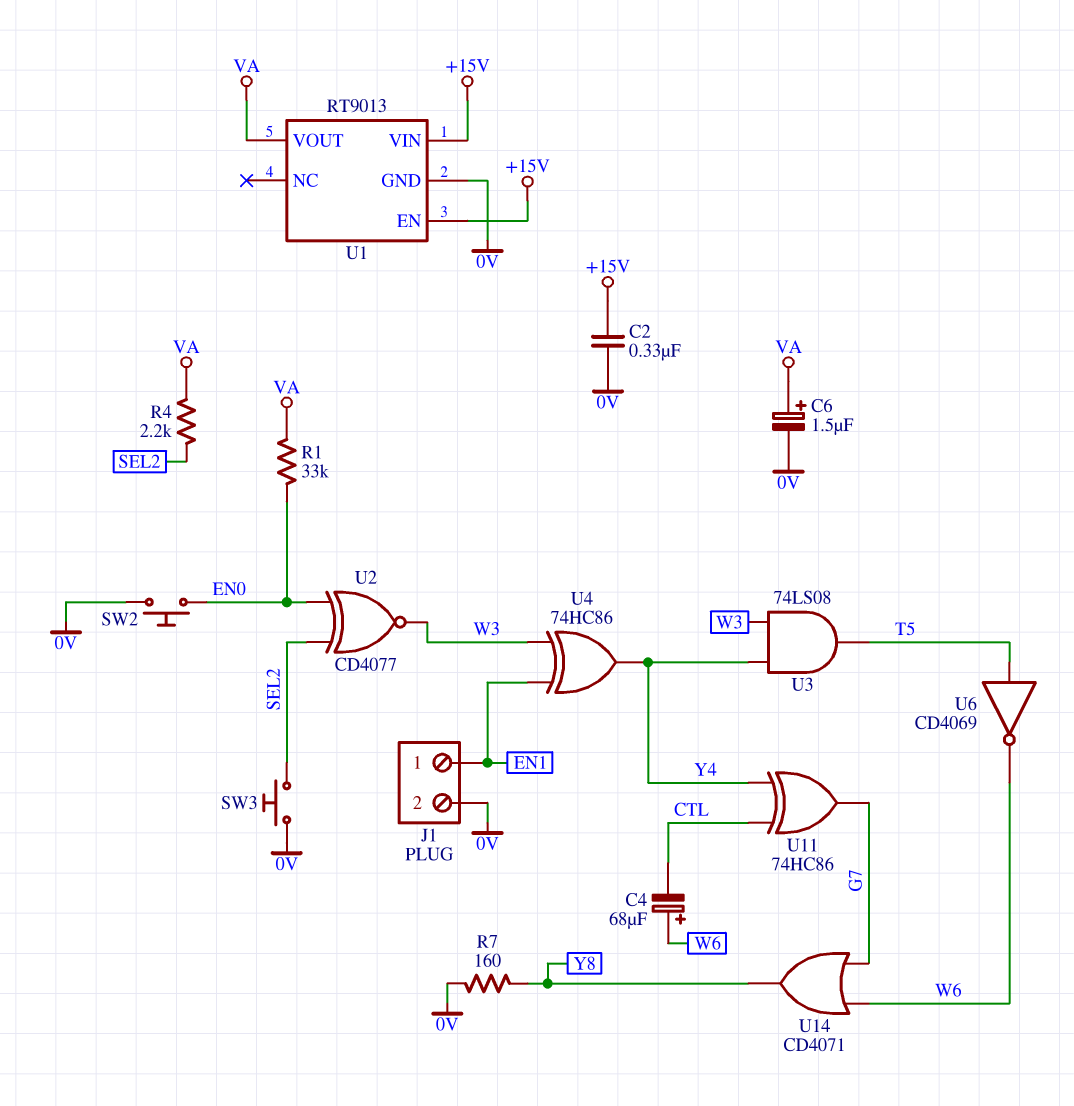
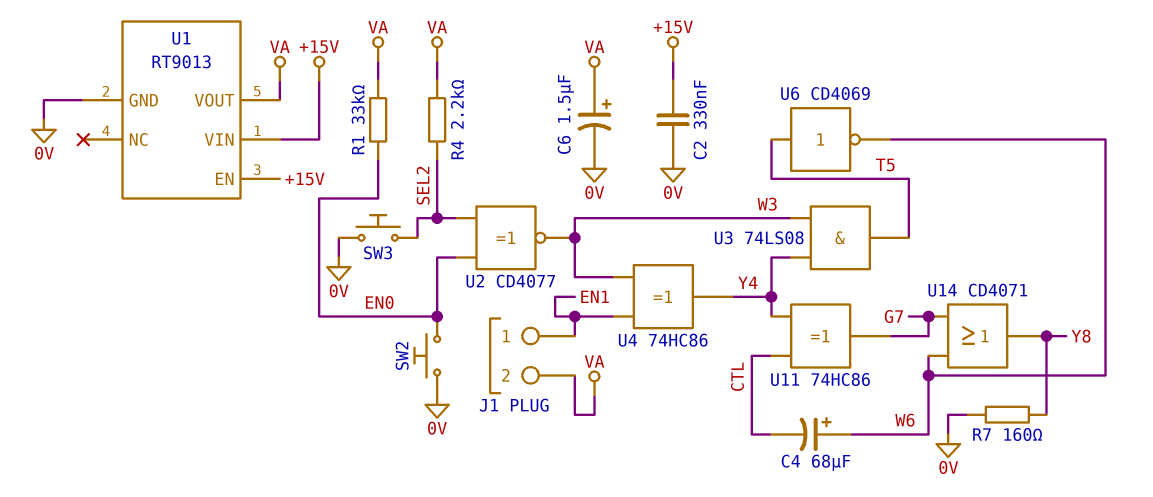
J1 pin 2: 0V -> VA

